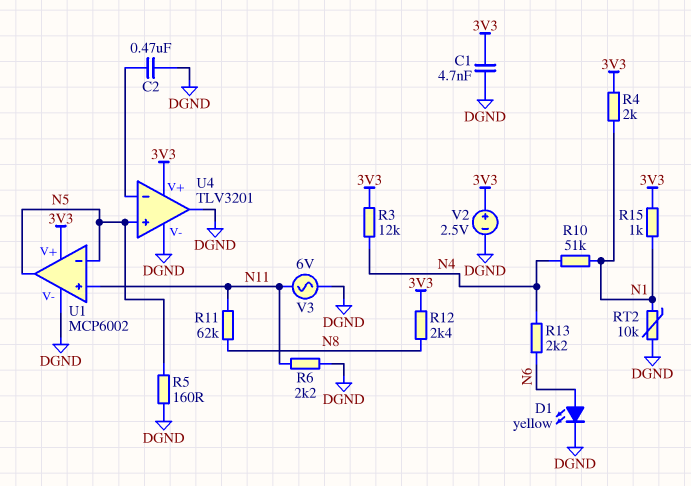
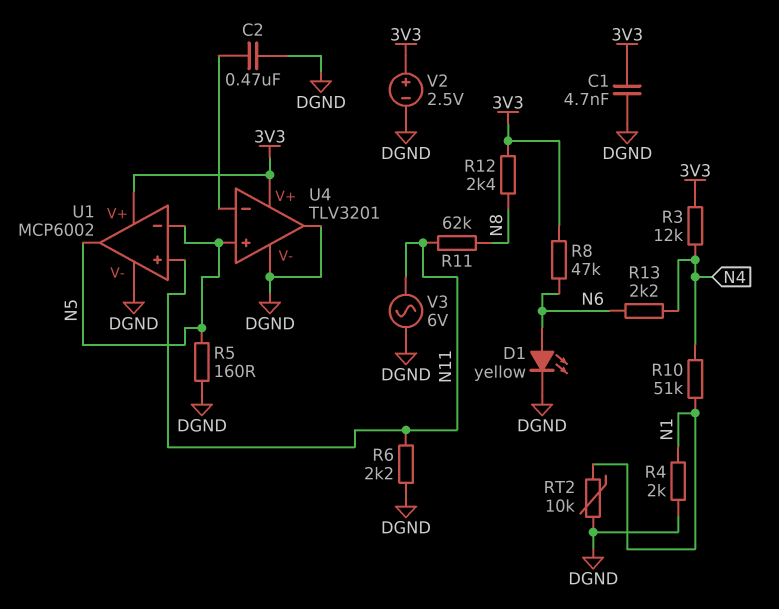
R4: 2k (3V3, N1) -> 2k (DGND, N1)
R8: none -> 47k (3V3, N6)
R15: 1k (3V3, N1) -> none

